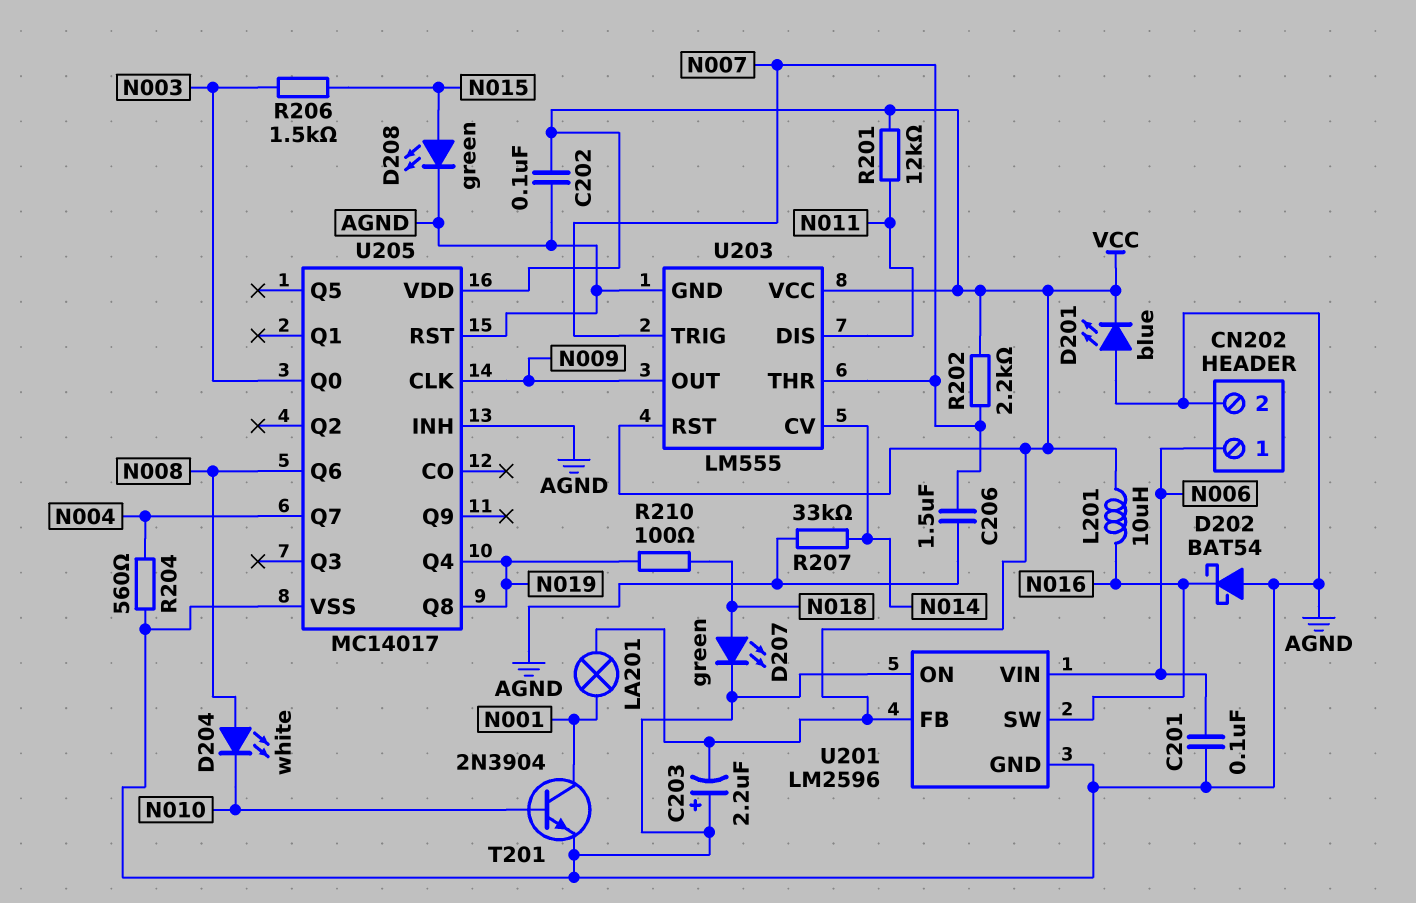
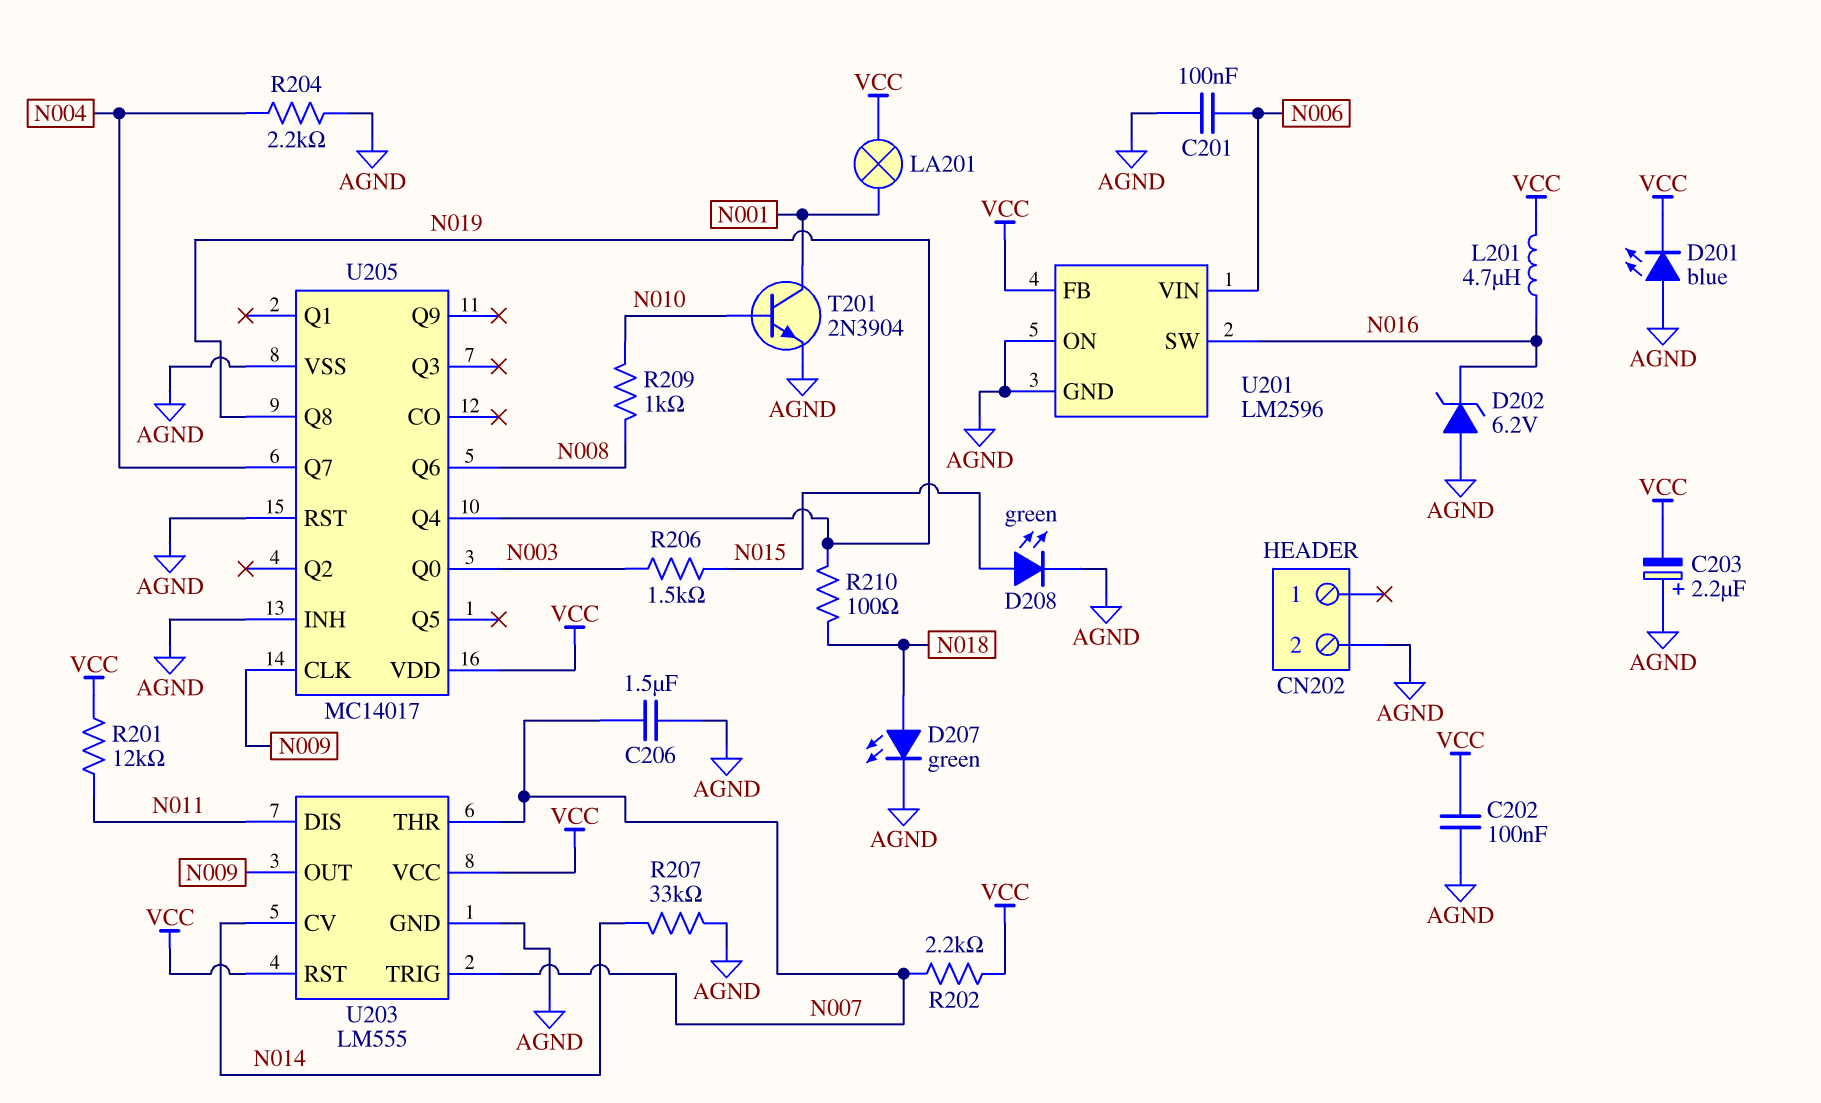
CN202 pin 1: N006 -> none
D202: schottky BAT54 (A AGND, K N016) -> zener 6.2V (A AGND, K N016)
D204: LED white (A N008, K N010) -> none
L201: 10uH (N016, VCC) -> 4.7uH (N016, VCC)
R204: 560 (AGND, N004) -> 2.2k (AGND, N004)
R209: none -> 1k (N008, N010)

